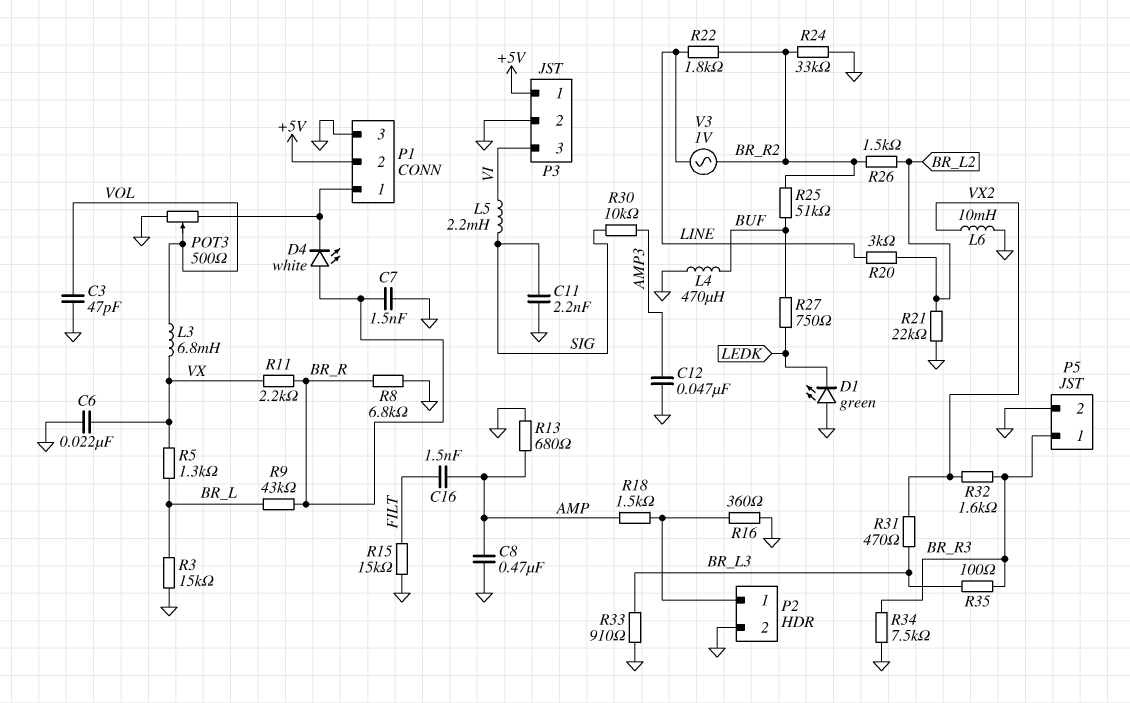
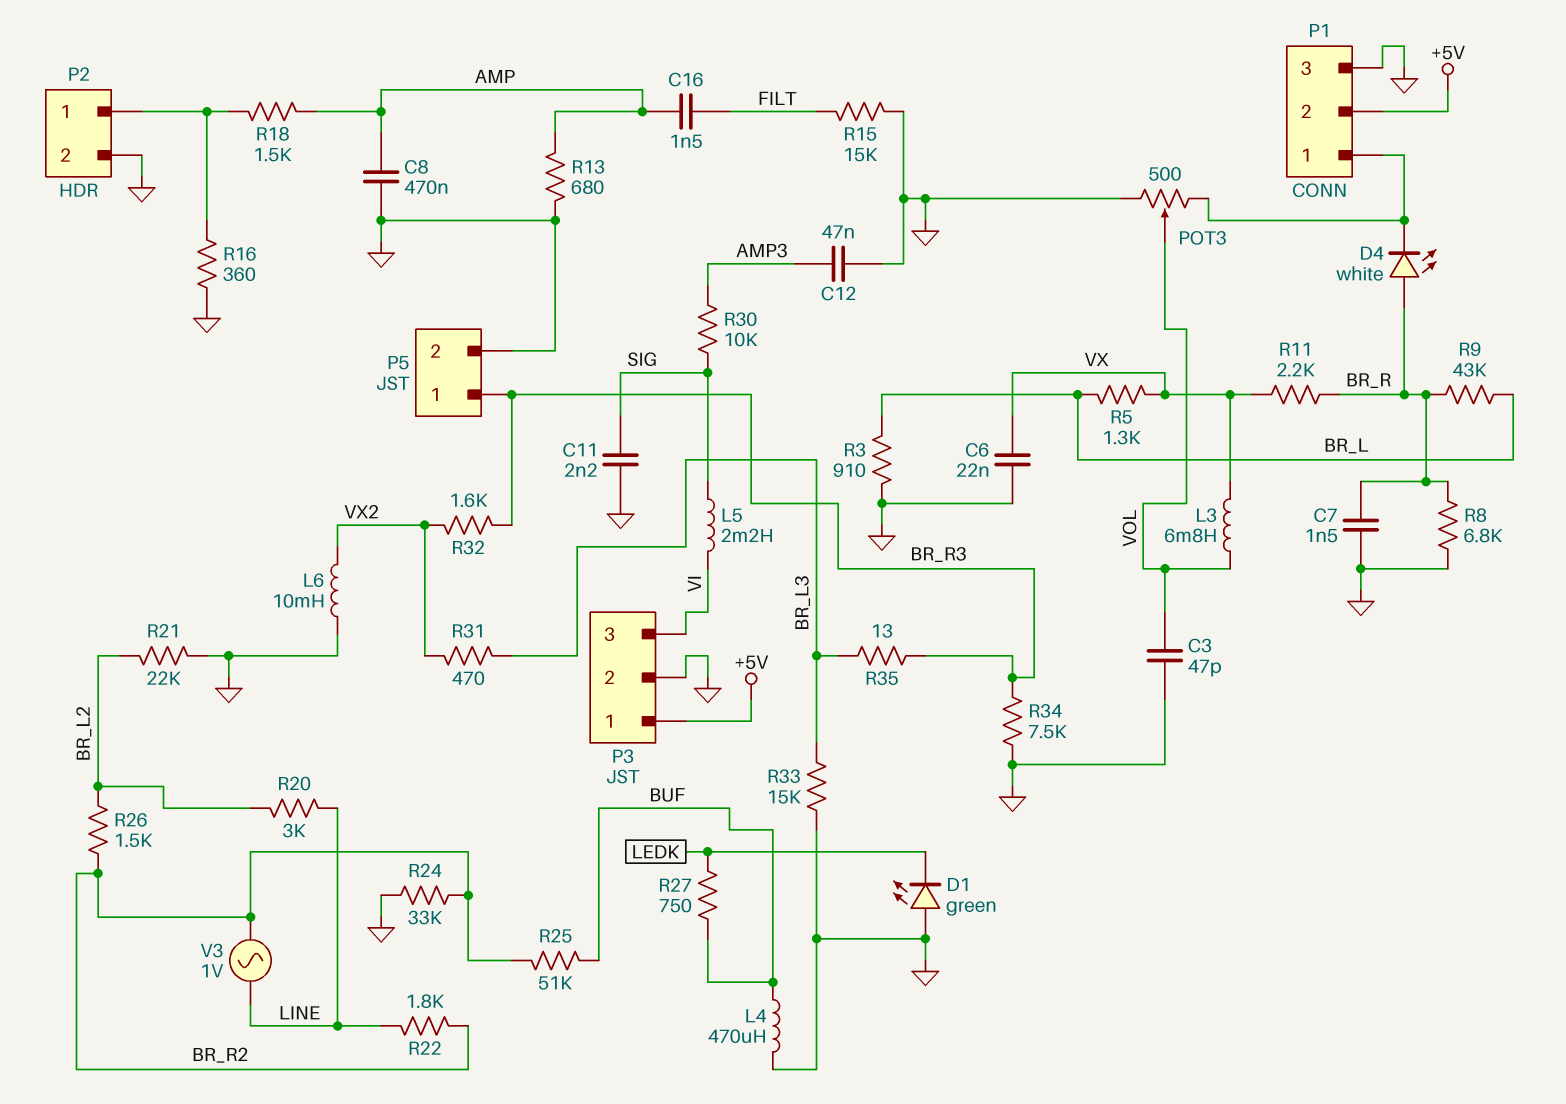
R3: 15k (BR_L, GND) -> 910 (BR_L, GND)
R33: 910 (BR_L3, GND) -> 15k (BR_L3, GND)
R35: 100 (BR_L3, BR_R3) -> 13 (BR_L3, BR_R3)

